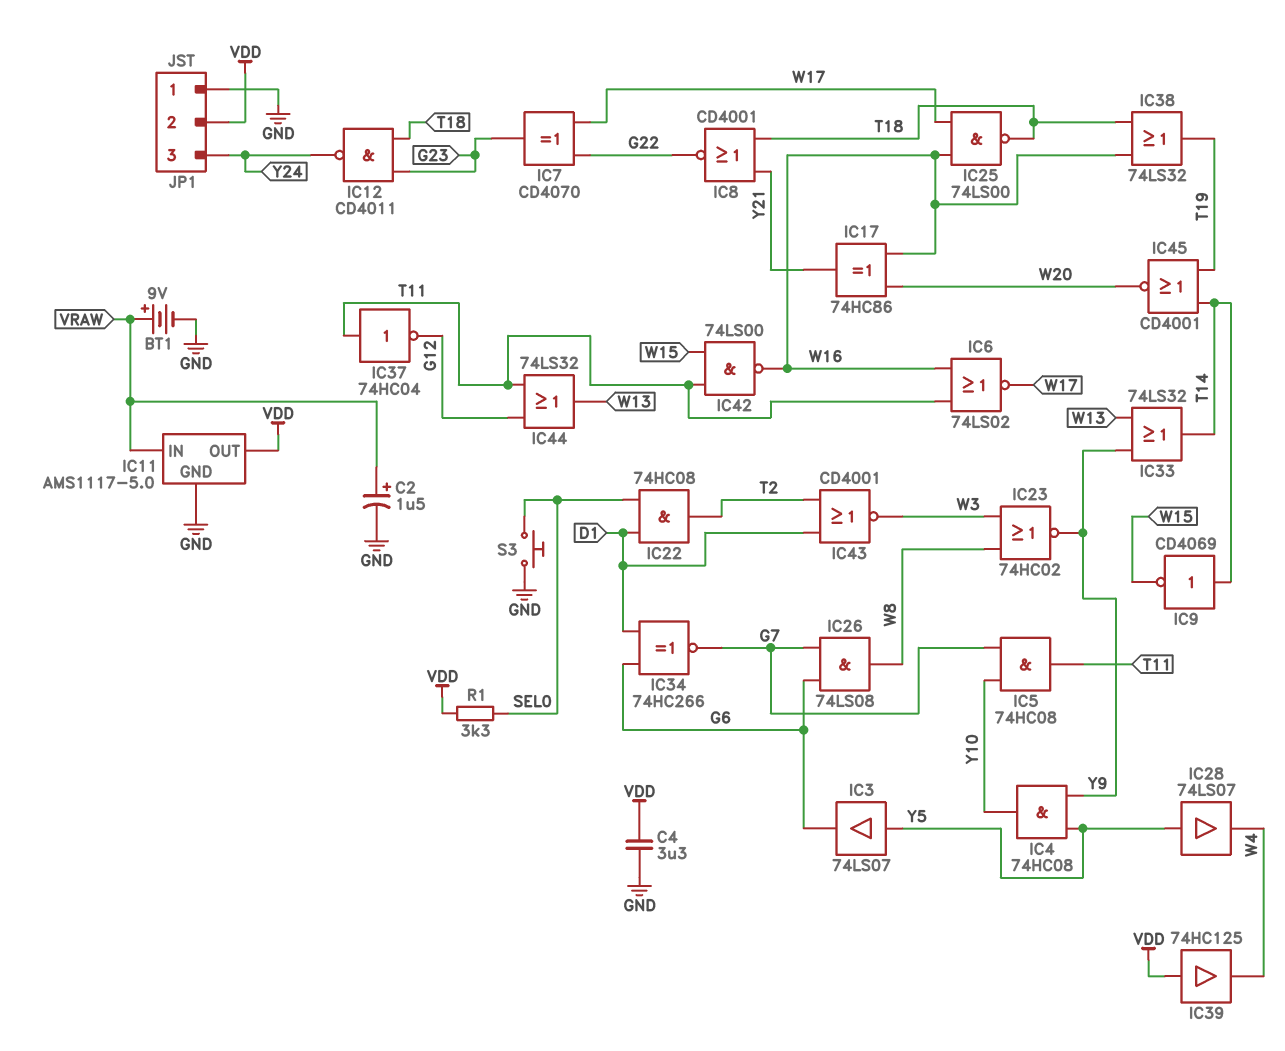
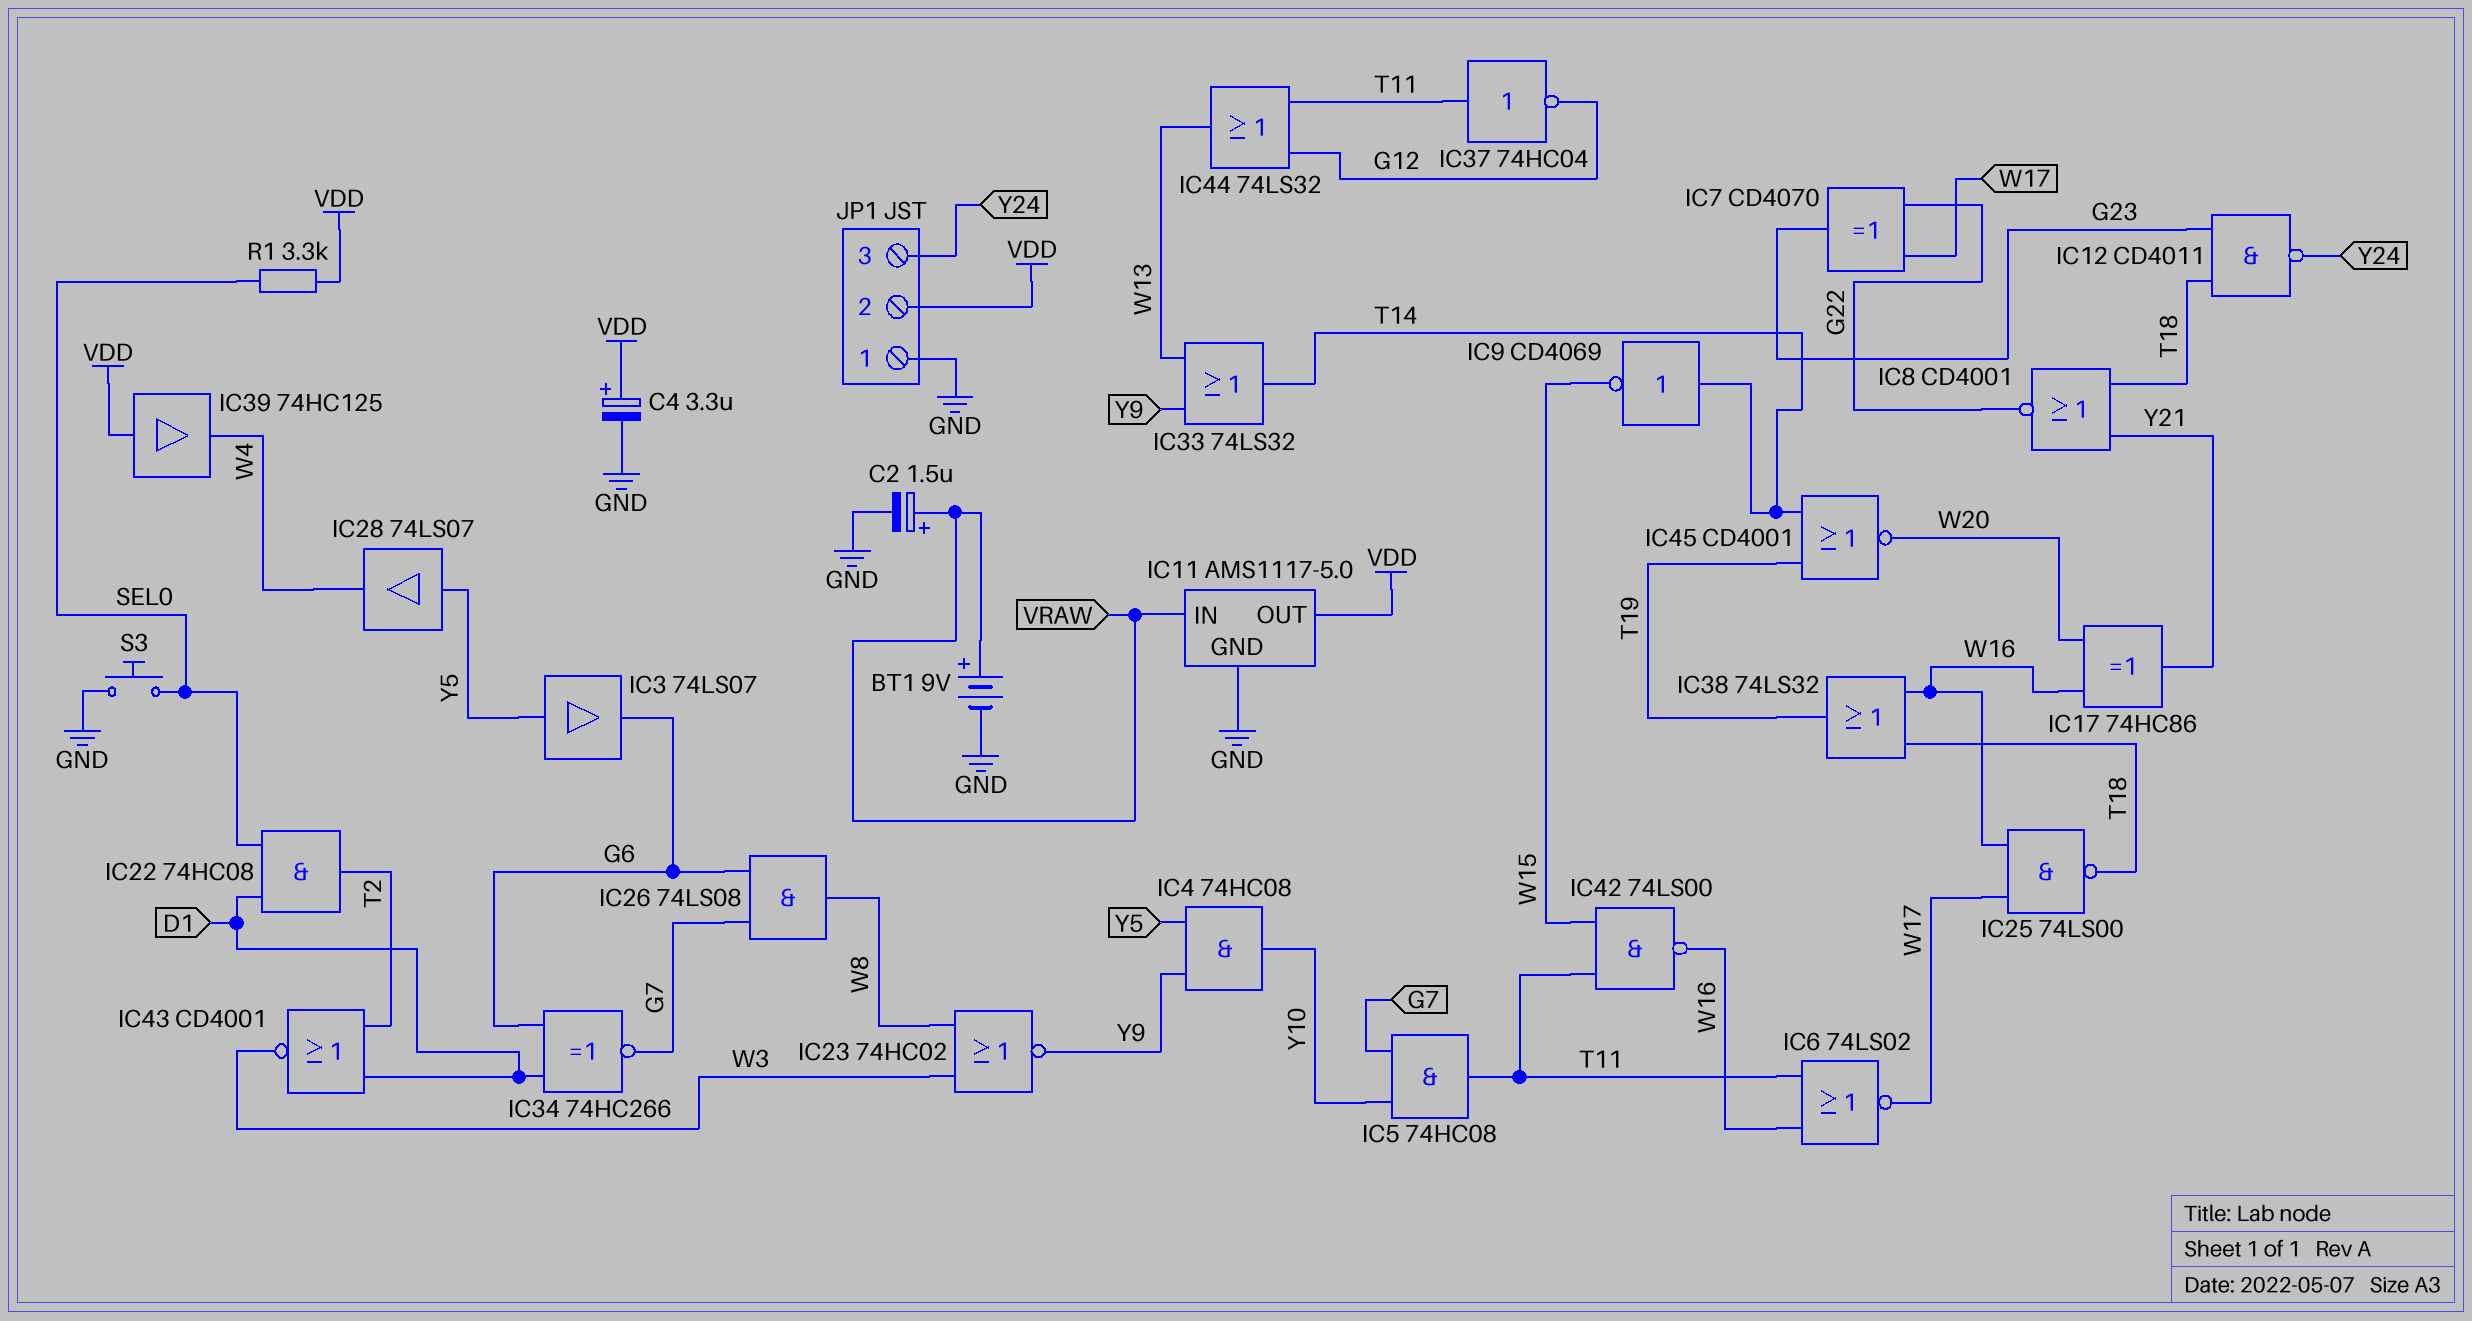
C4: 3.3uF (GND, VDD) -> 3.3uF (plus VDD, minus GND)

